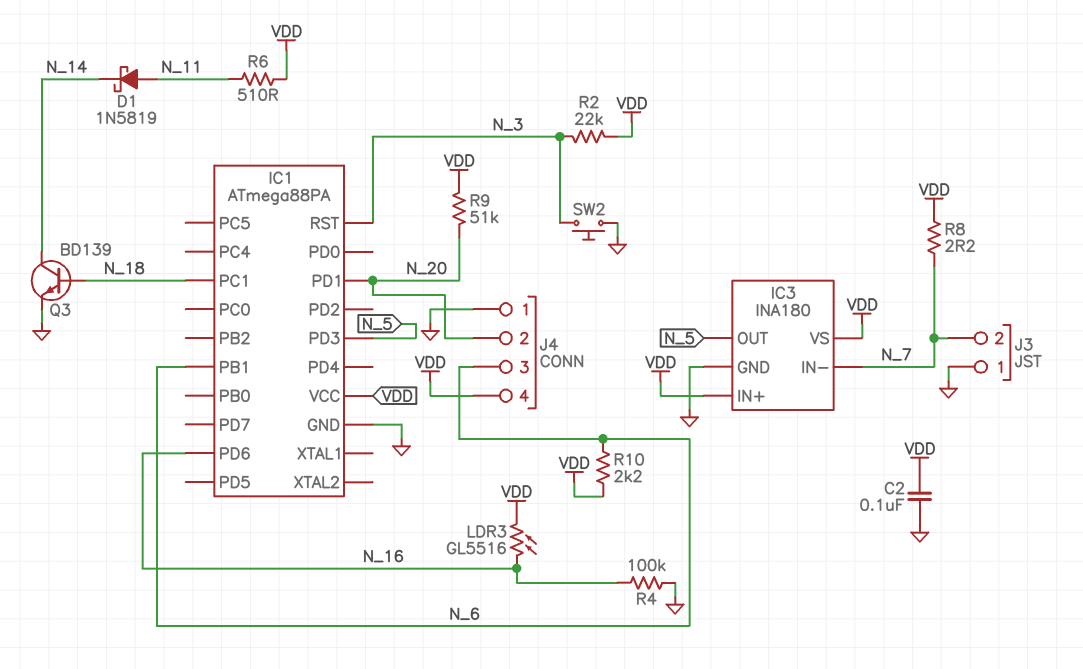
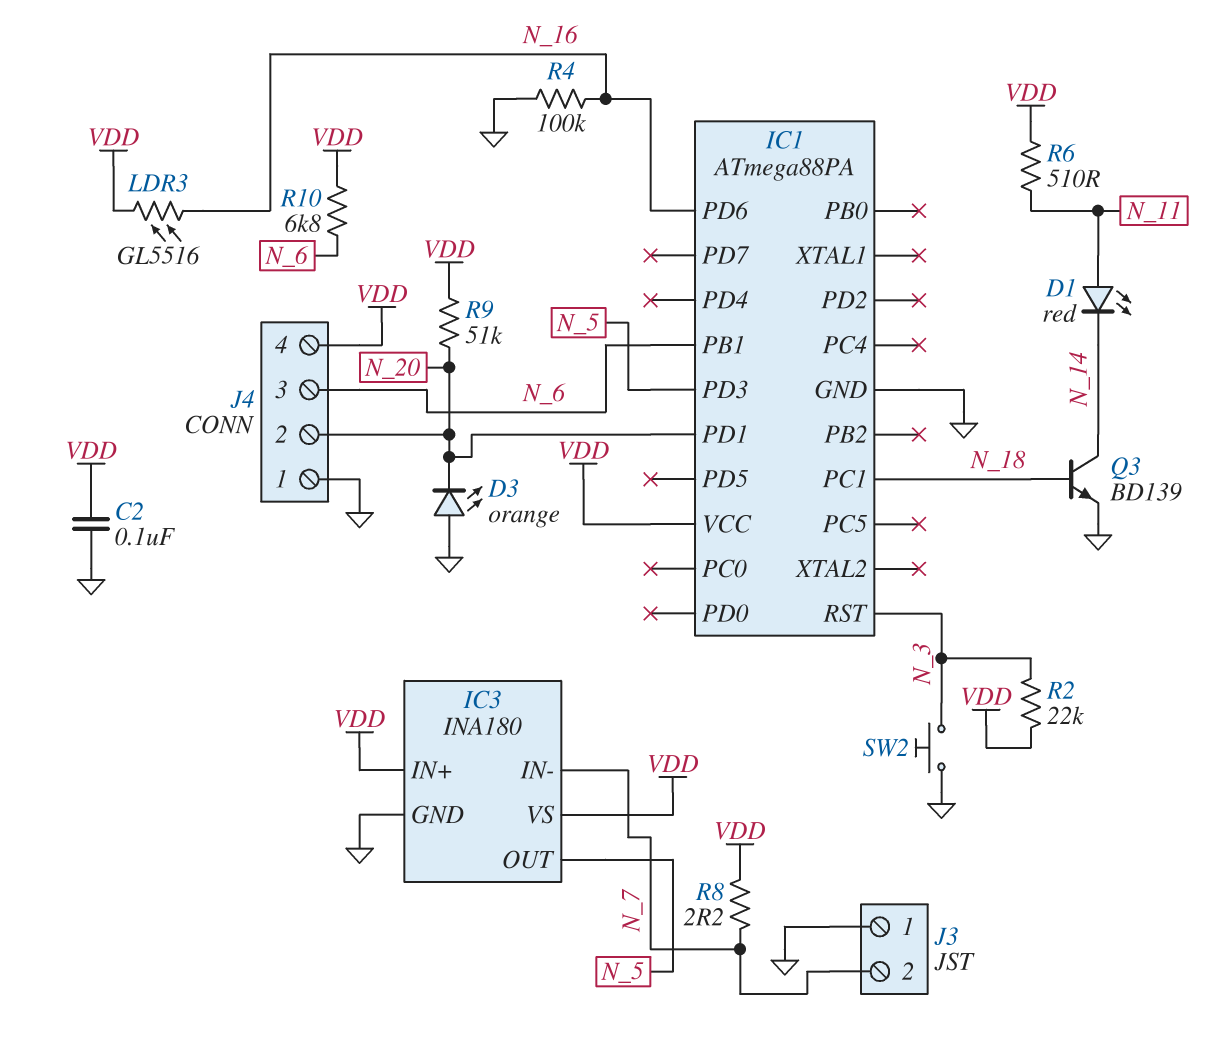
D1: schottky 1N5819 (A N_11, K N_14) -> LED red (A N_11, K N_14)
D3: none -> LED orange (A GND, K N_20)
R10: 2.2k (N_6, VDD) -> 6.8k (N_6, VDD)

